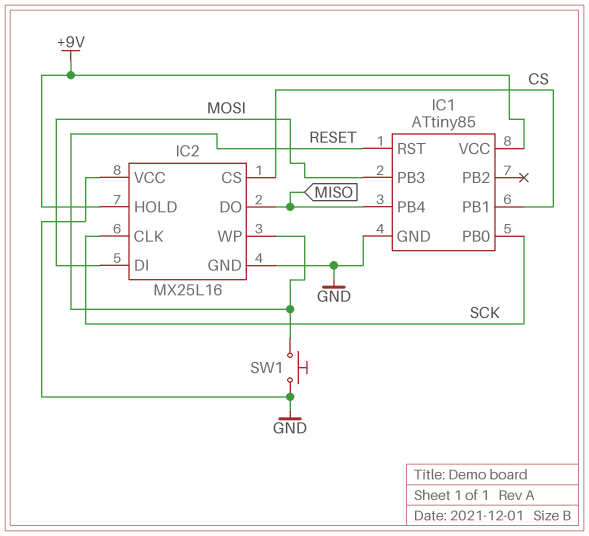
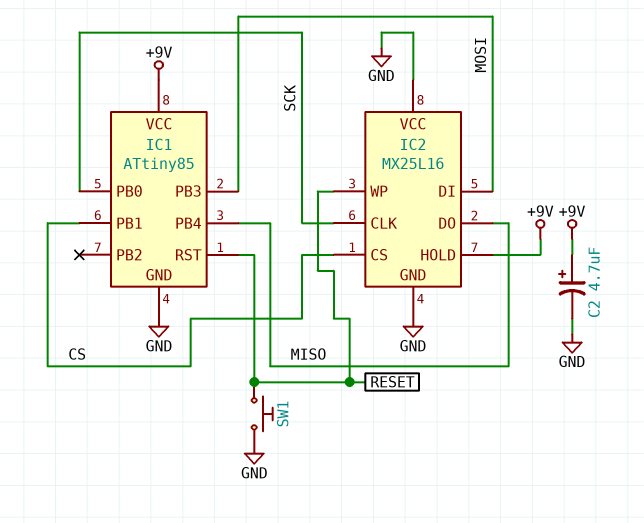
C2: none -> 4.7uF (plus +9V, minus GND)

